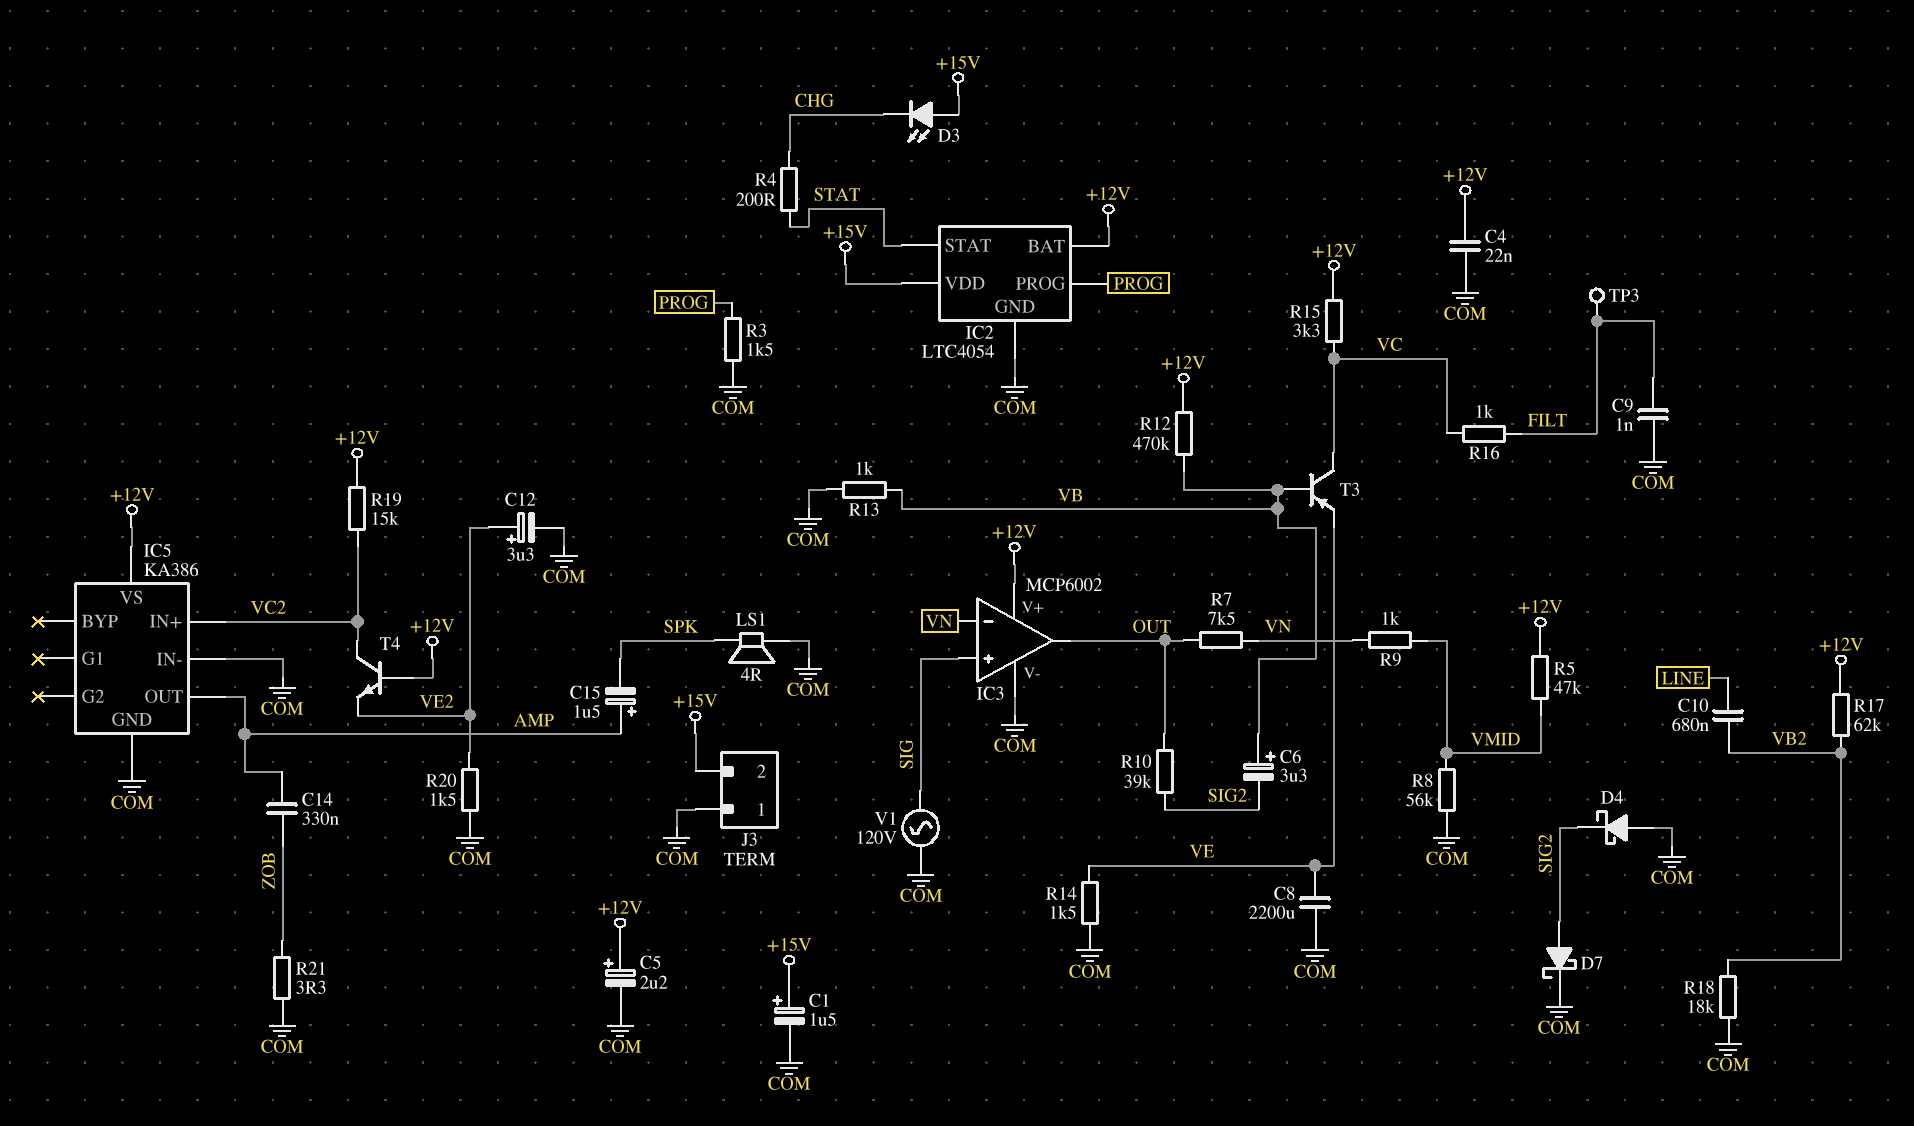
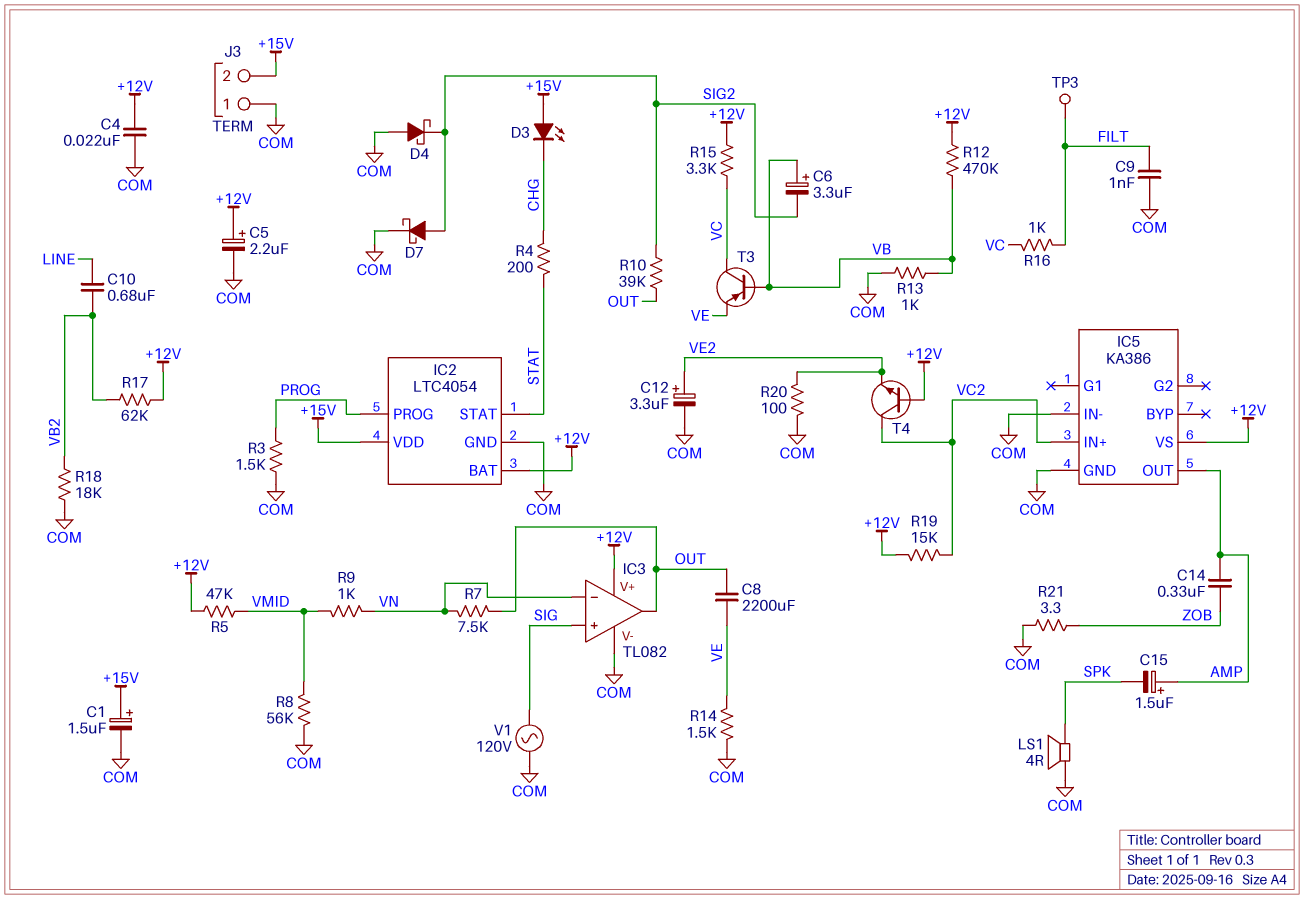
C8: 2200uF (COM, VE) -> 2200uF (OUT, VE)
IC3: MCP6002 -> TL082
R20: 1.5k (COM, VE2) -> 100 (COM, VE2)

